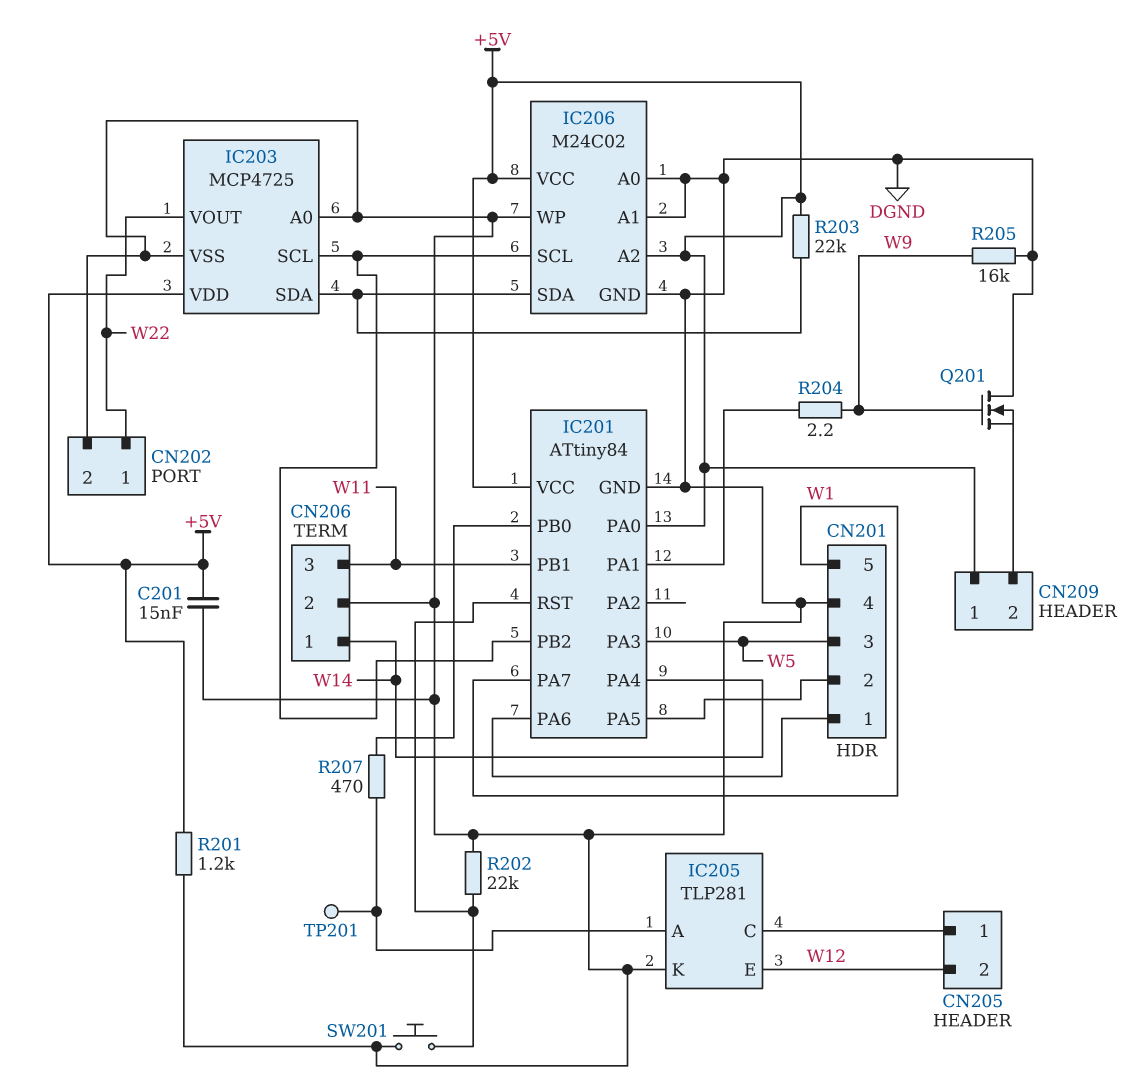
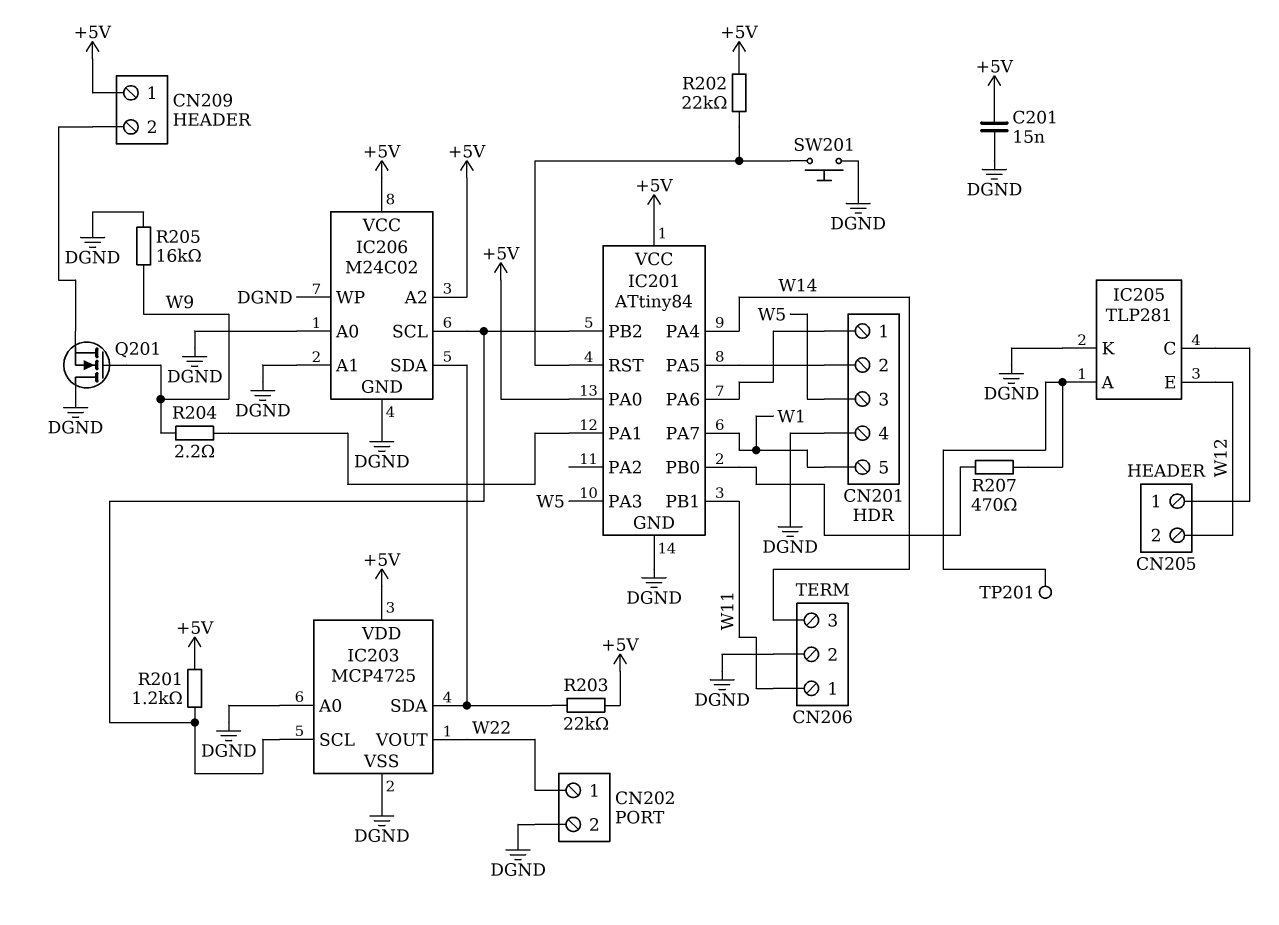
CN206 pin 1: W14 -> W11
CN206 pin 3: W11 -> W14
R201: 1.2k (+5V, DGND) -> 1.2k (+5V, IC201/PB2)
R202: 22k (DGND, IC201/RST) -> 22k (+5V, IC201/RST)

